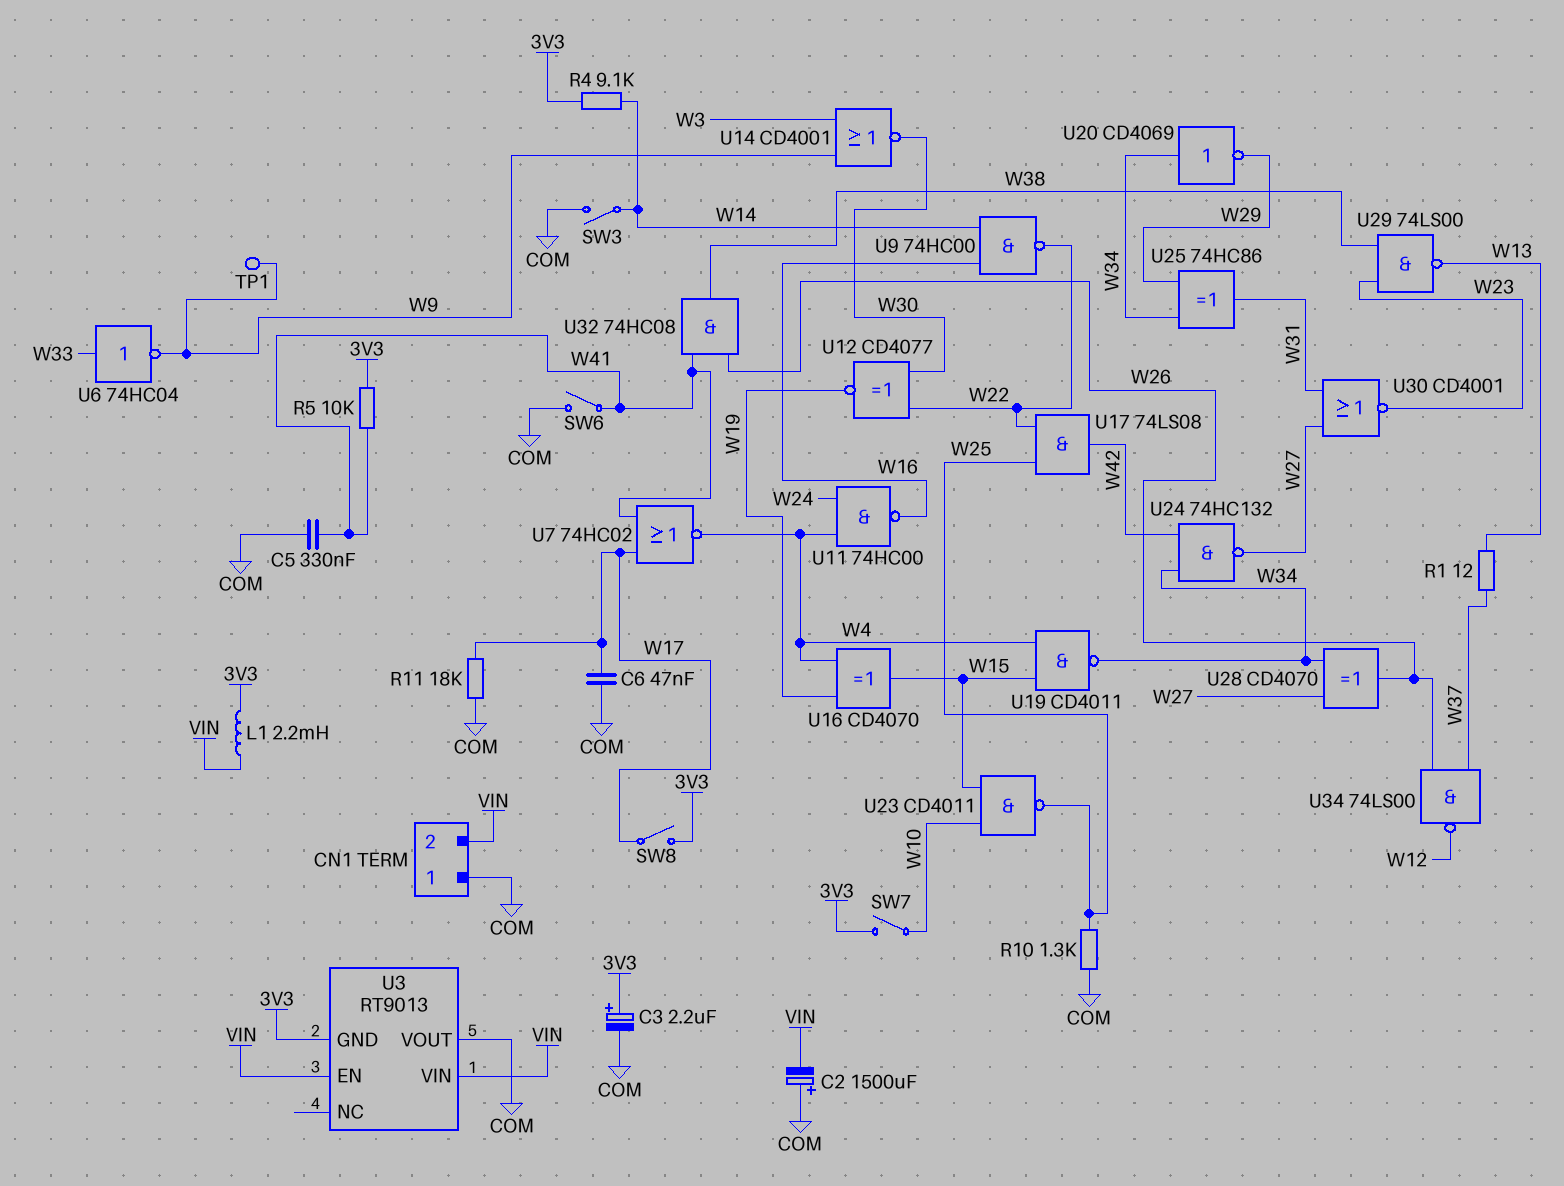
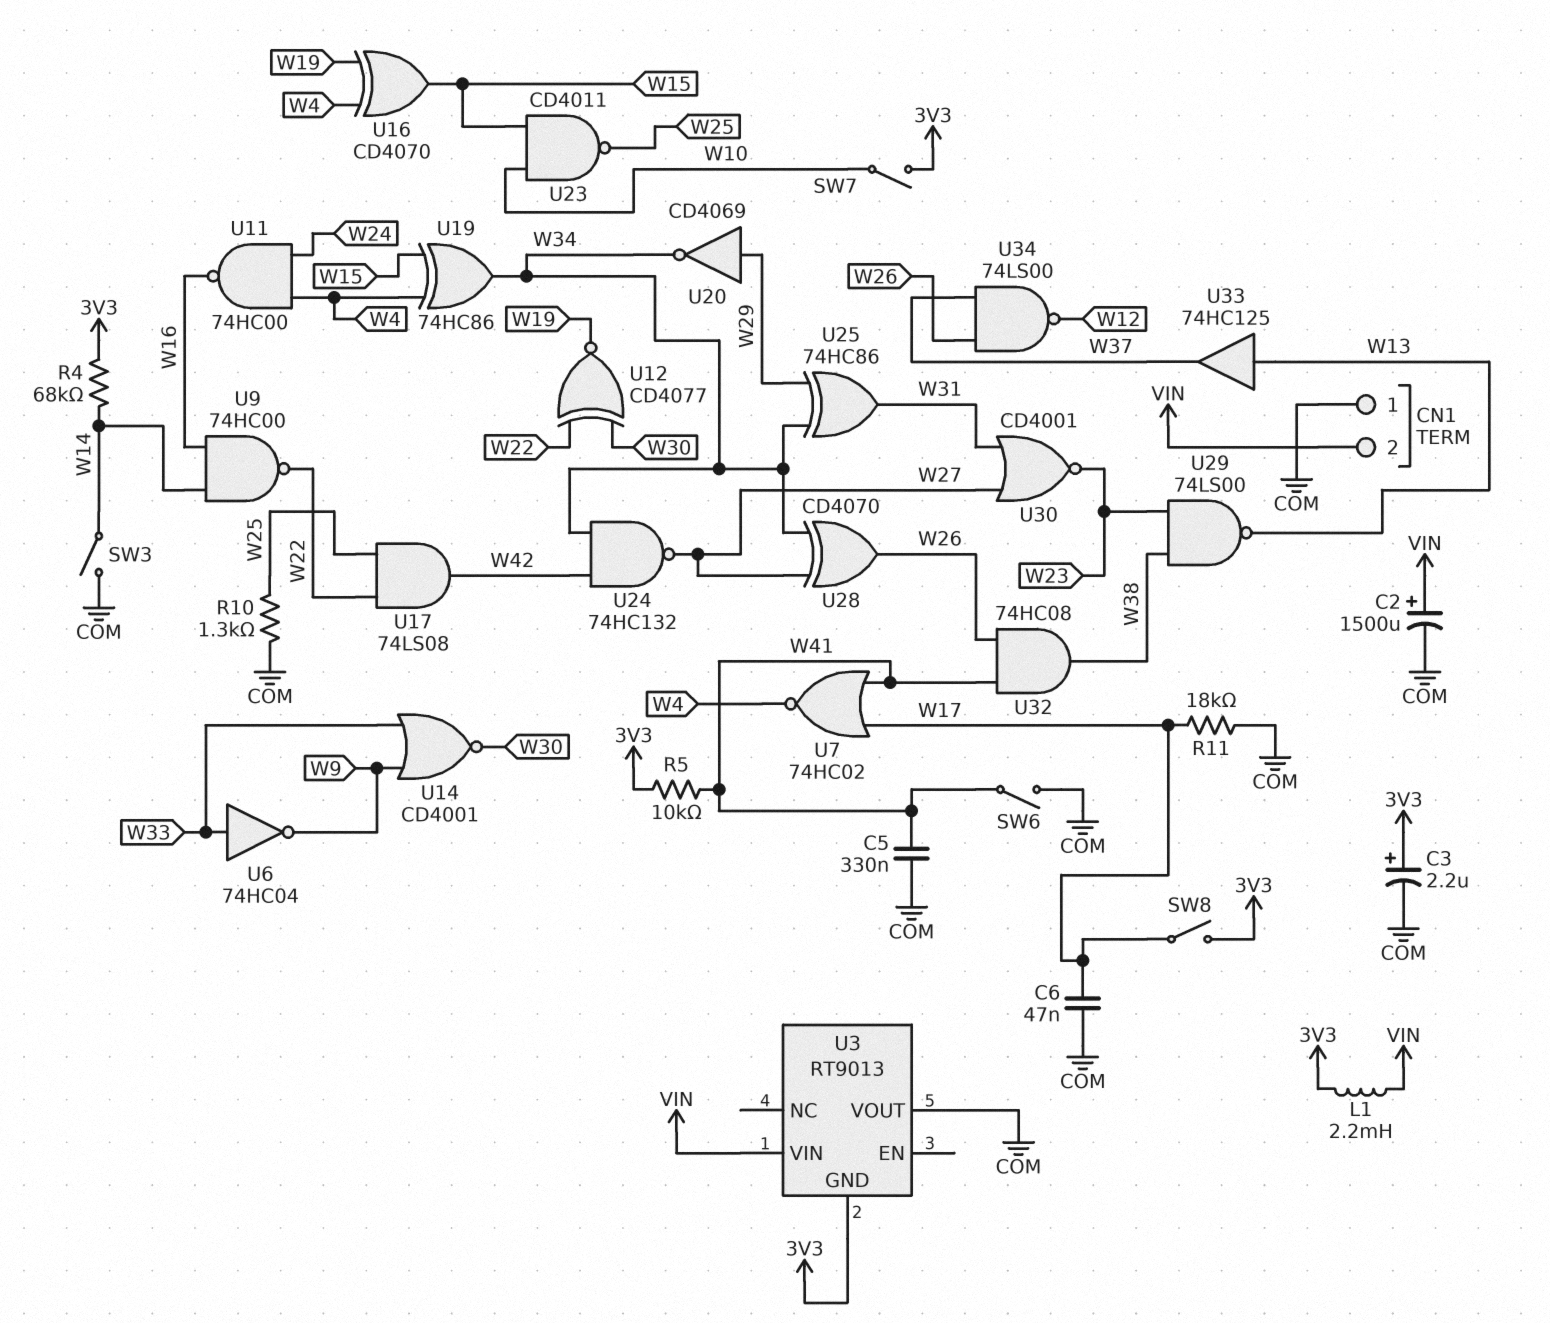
C2: 1500uF (plus COM, minus VIN) -> 1500uF (plus VIN, minus COM)
R1: 12 (W13, W37) -> none
R4: 9.1k (3V3, W14) -> 68k (3V3, W14)
TP1: test point (W9) -> none
U3 pin EN: VIN -> none
U14: NOR CD4001 (in W3, in W9, out W30) -> NOR CD4001 (in W9, in W33, out W30)
U19: NAND CD4011 (in W4, in W15, out W34) -> XOR 74HC86 (in W4, in W15, out W34)
U20: NOT CD4069 (in W34, out W29) -> NOT CD4069 (in W29, out W34)
U33: none -> buffer 74HC125 (in W13, out W37)

